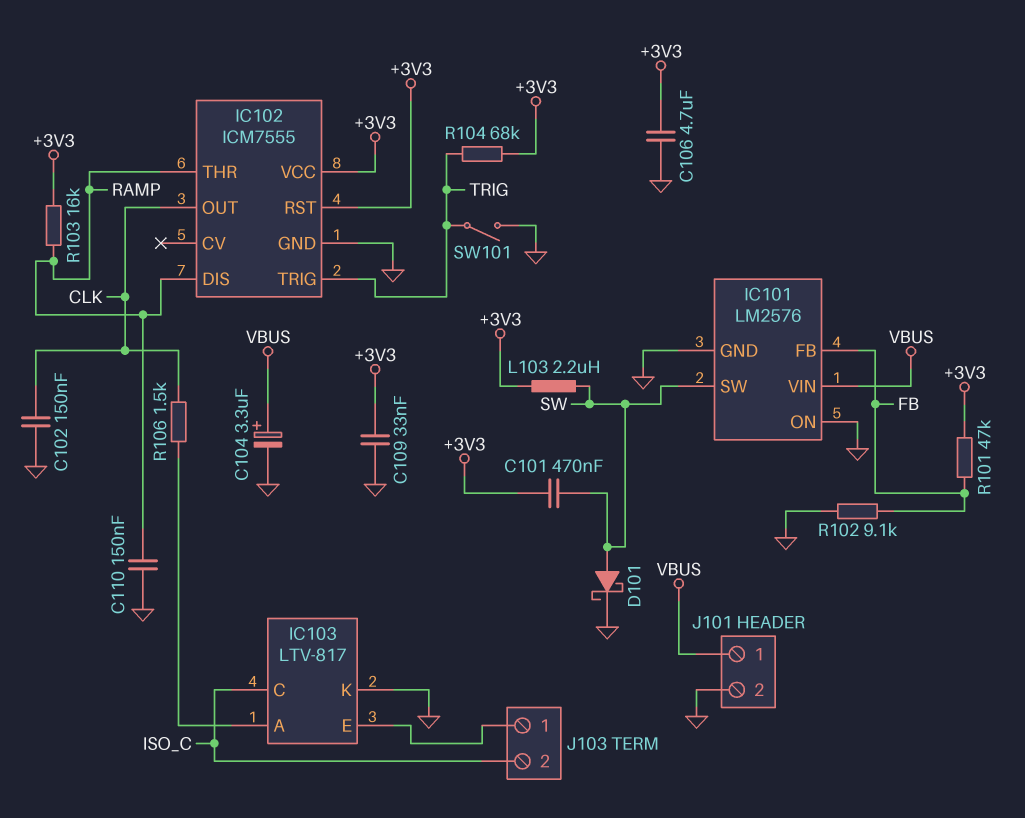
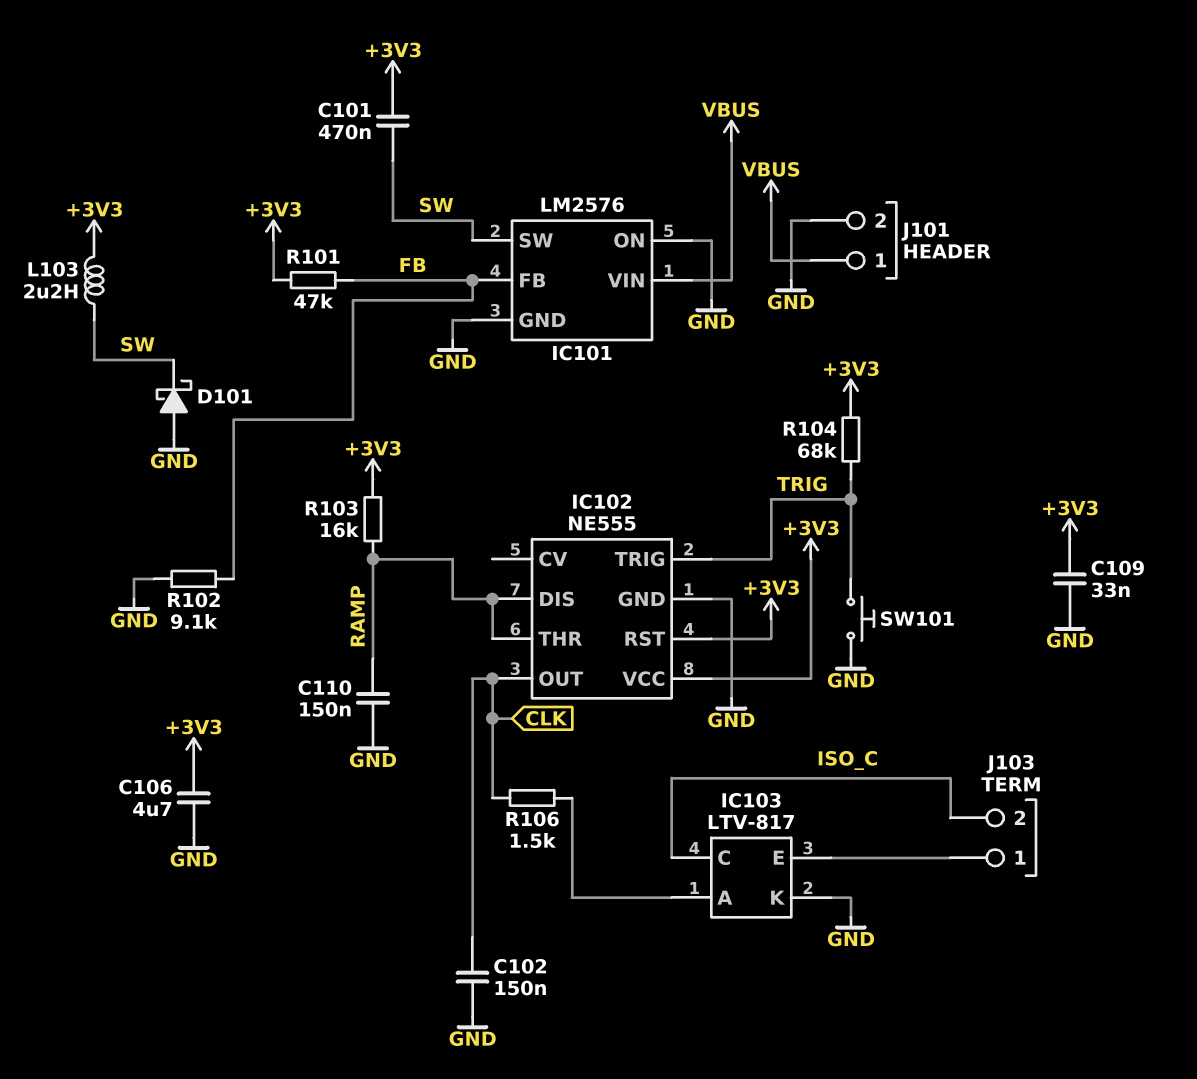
C104: 3.3uF (plus VBUS, minus GND) -> none
D101: schottky (A SW, K GND) -> schottky (A GND, K SW)
IC102: ICM7555 -> NE555
SW101: switch (GND, TRIG) -> button (GND, TRIG)

